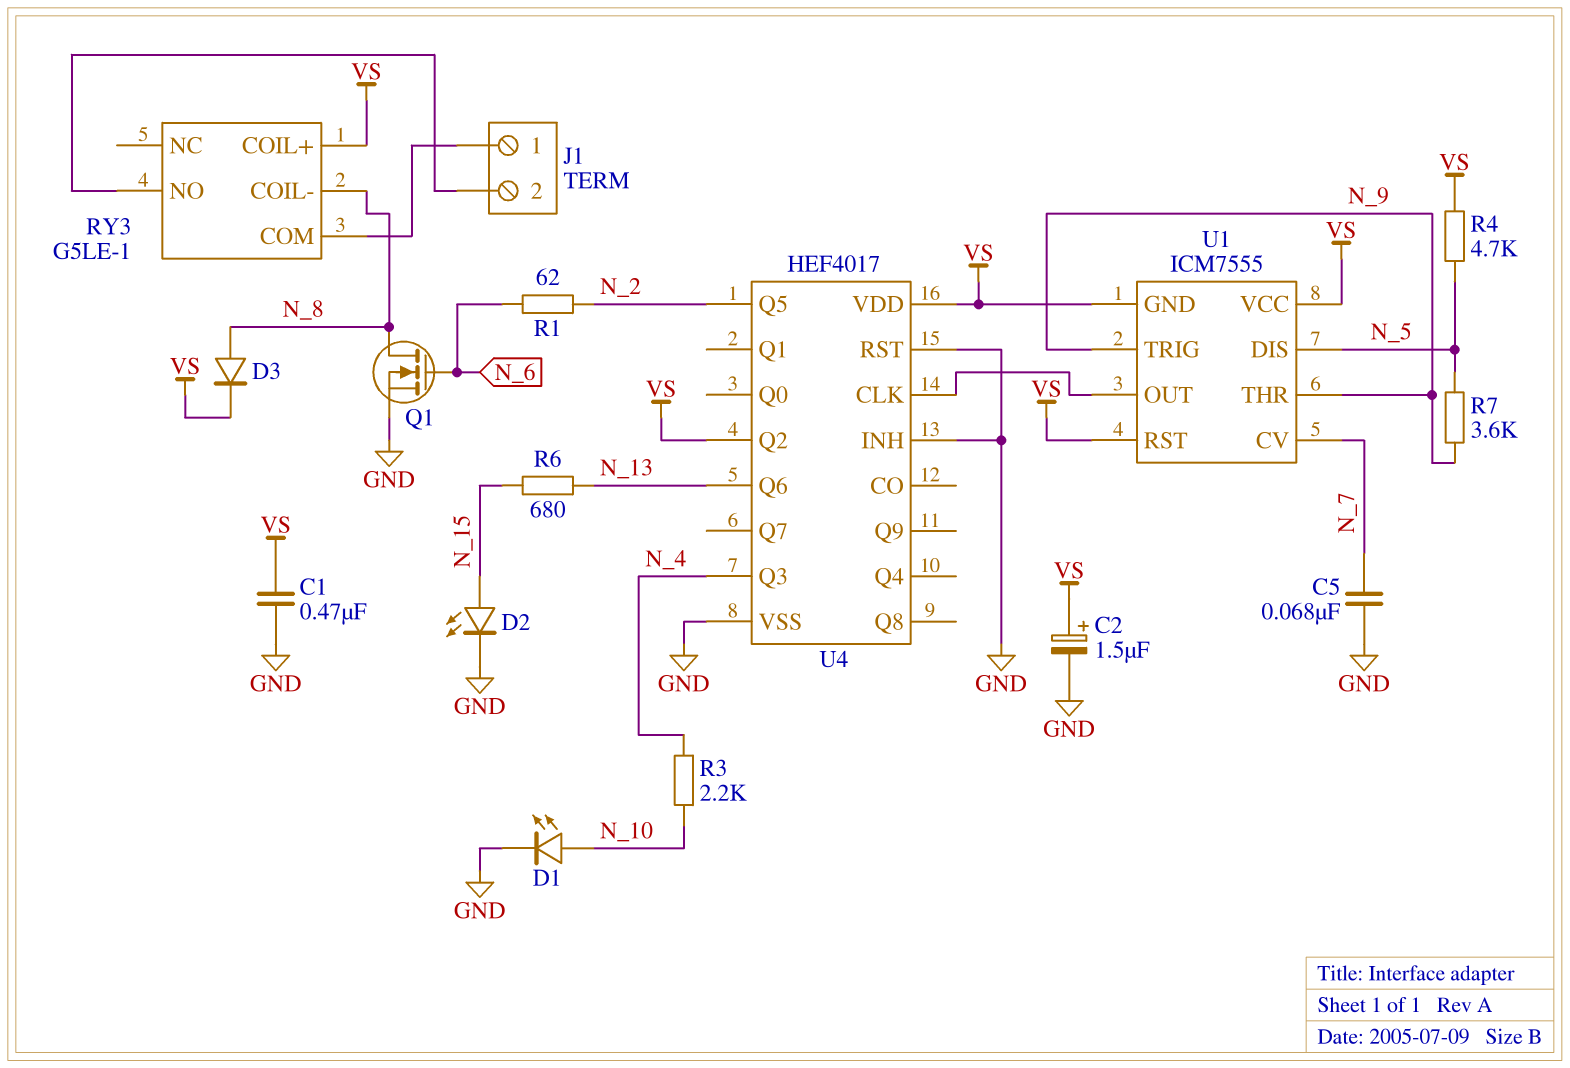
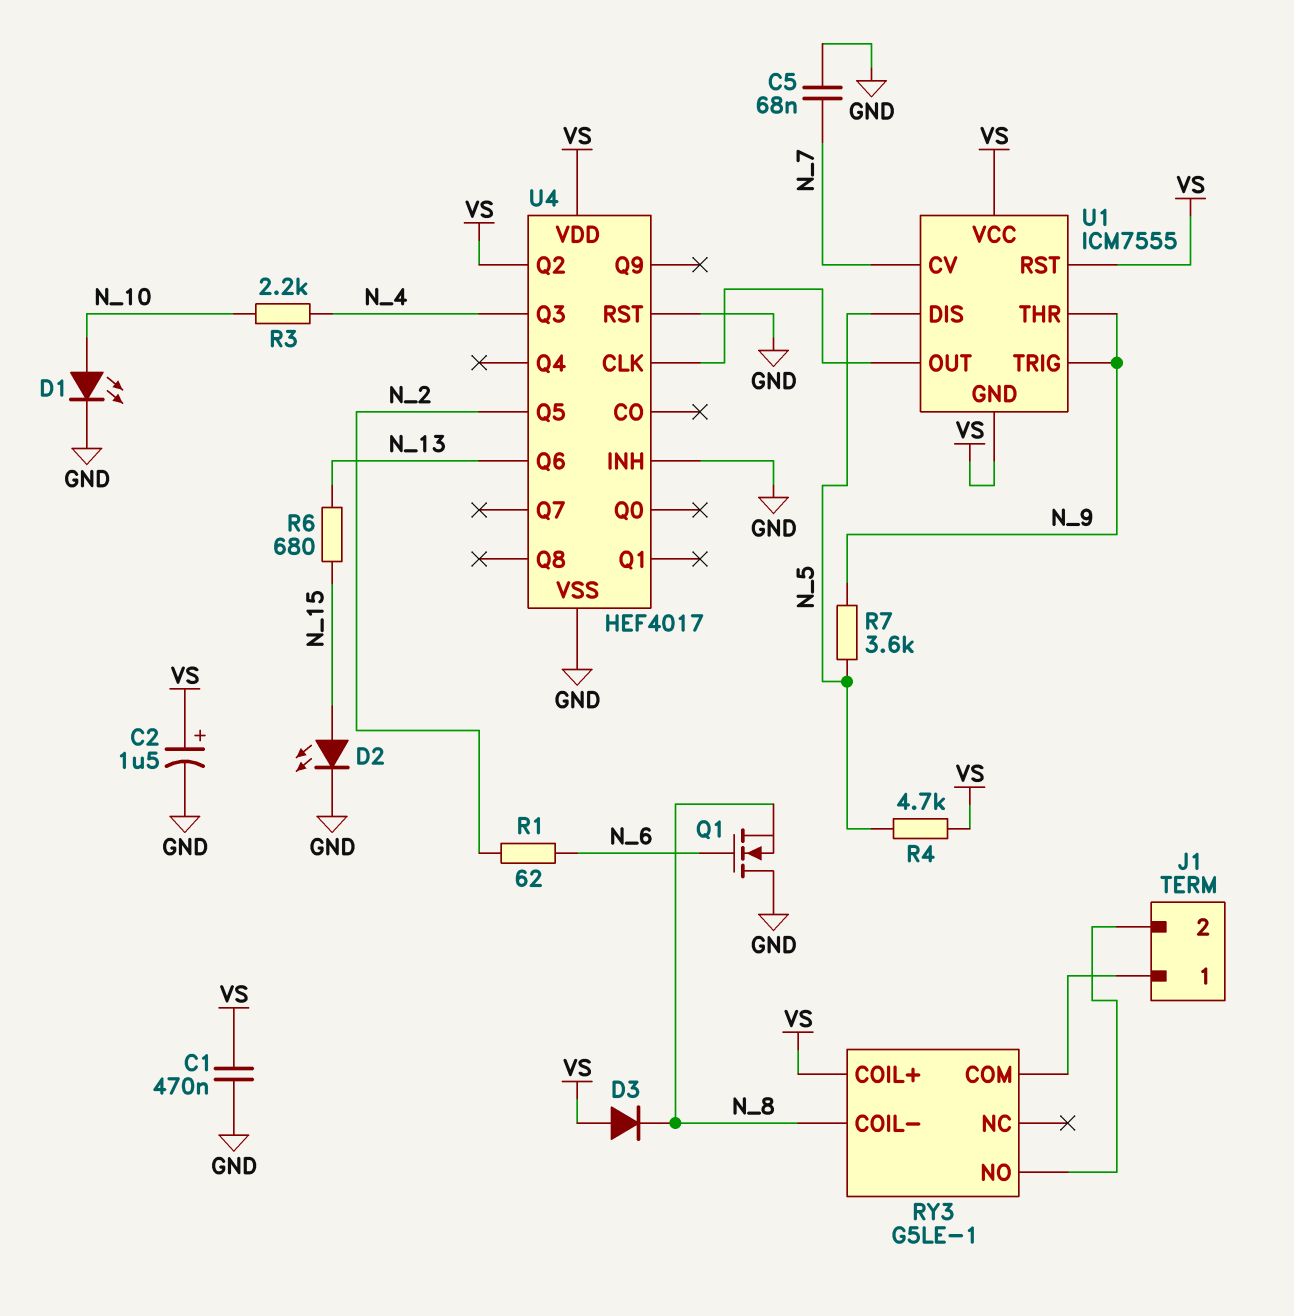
D3: diode (A N_8, K VS) -> diode (A VS, K N_8)
Q1: NMOS (G N_6, D N_8, S GND) -> NMOS (G N_6, D GND, S N_8)

